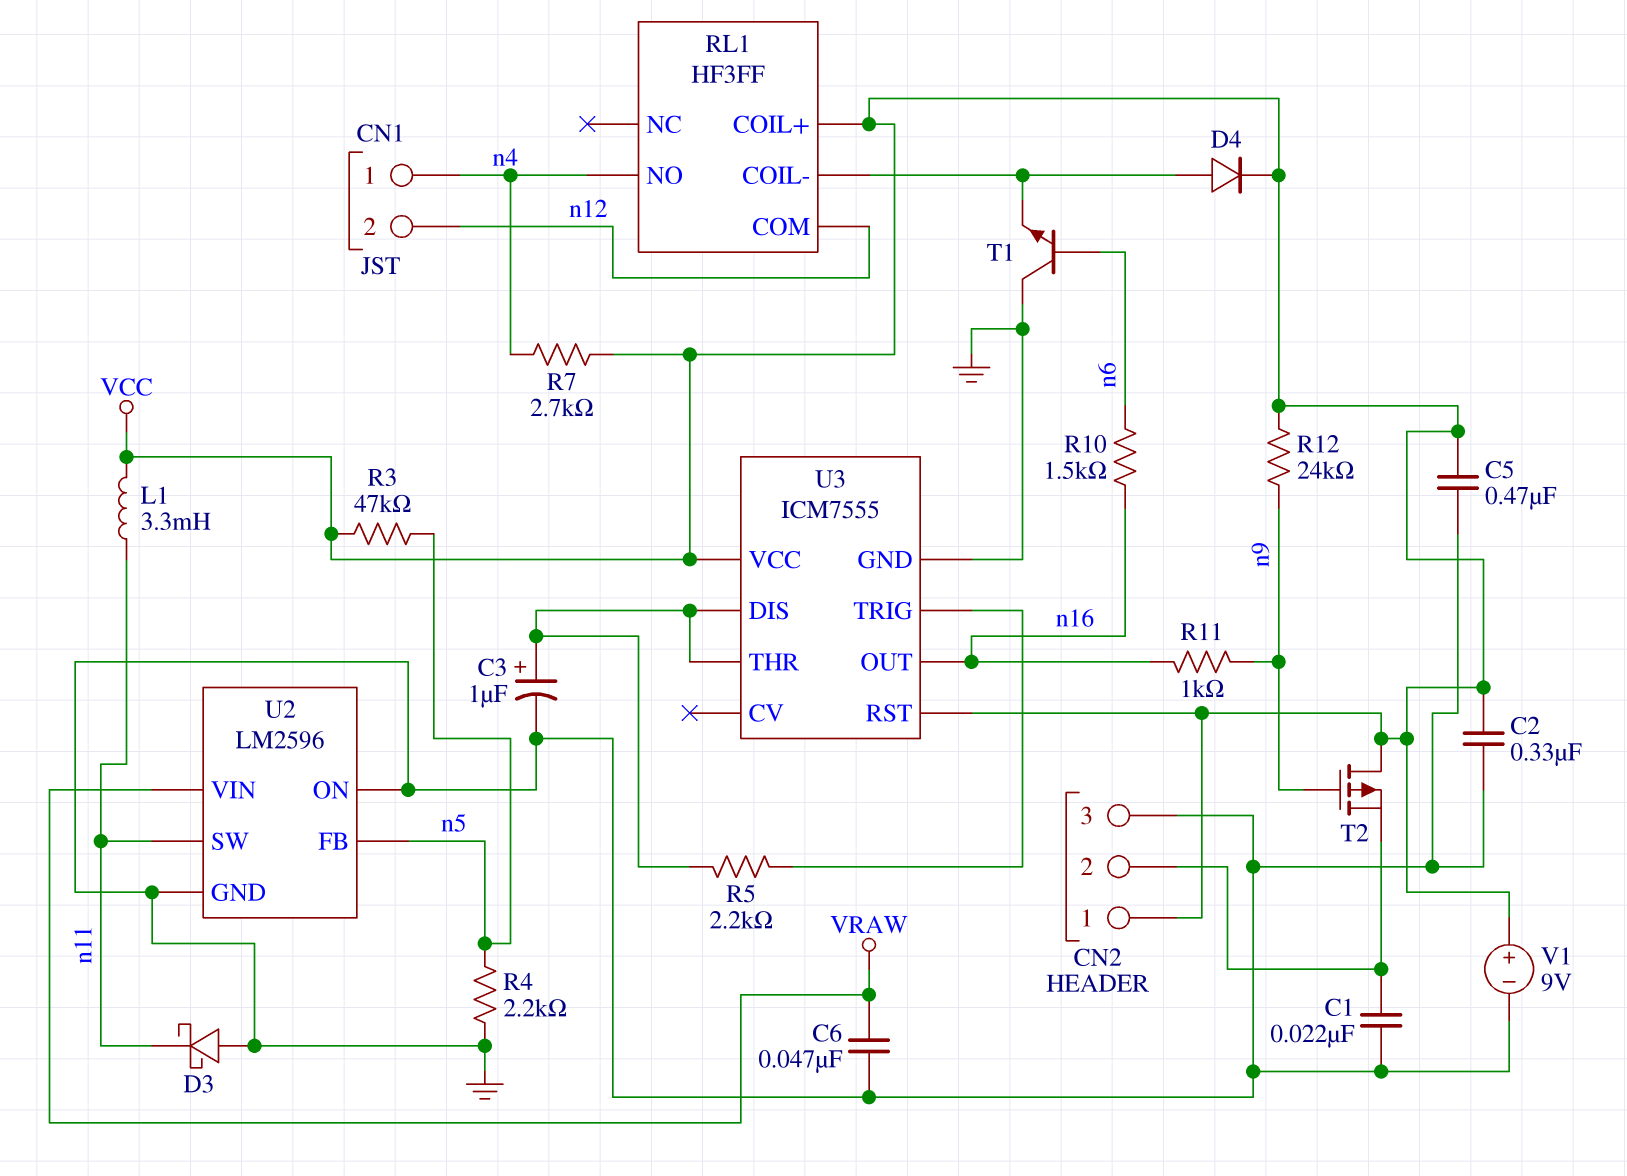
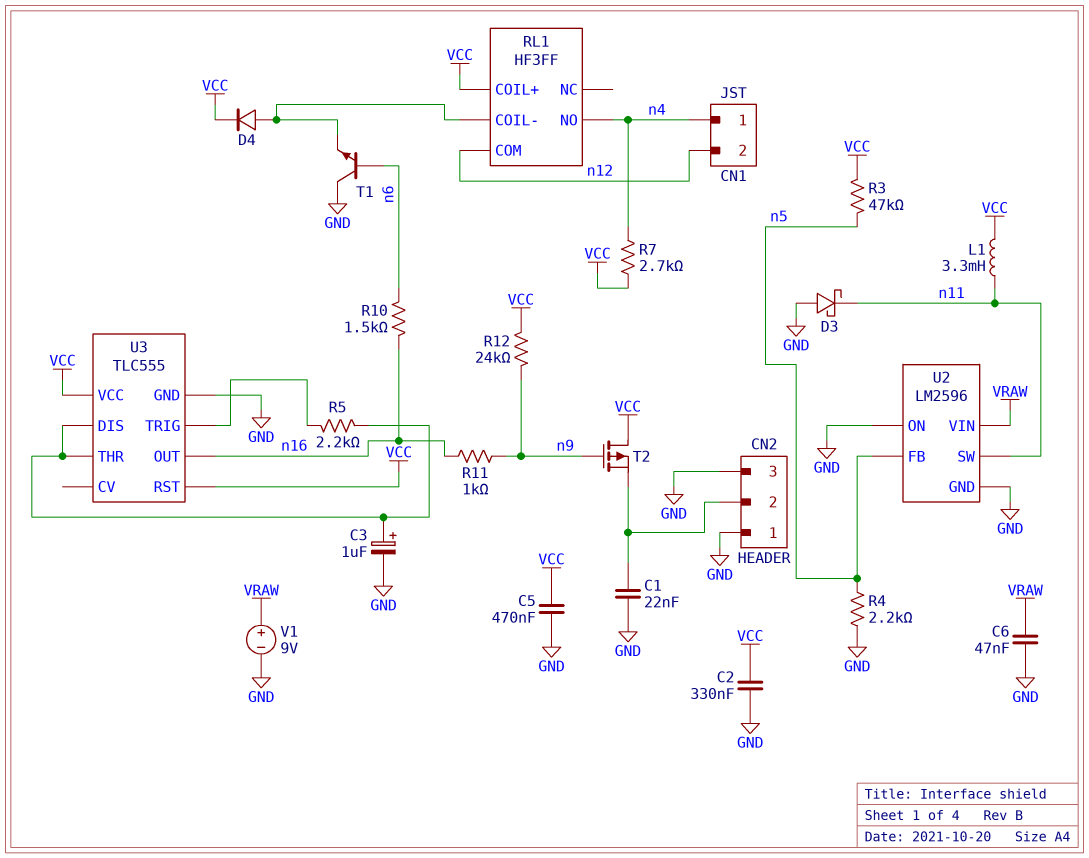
CN2 pin 1: VCC -> GND
U3: ICM7555 -> TLC555
V1: 9V (plus VCC, minus GND) -> 9V (plus VRAW, minus GND)

